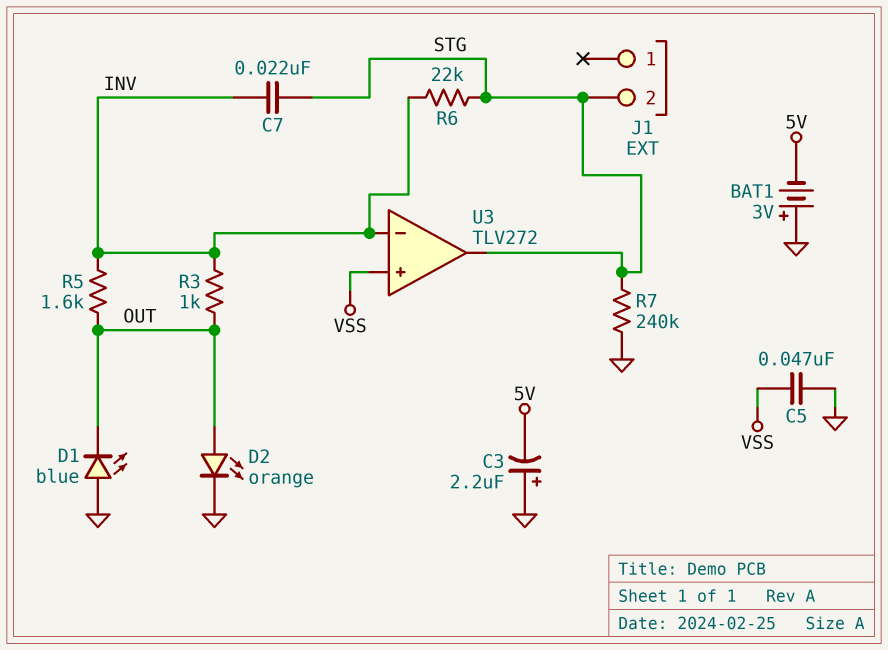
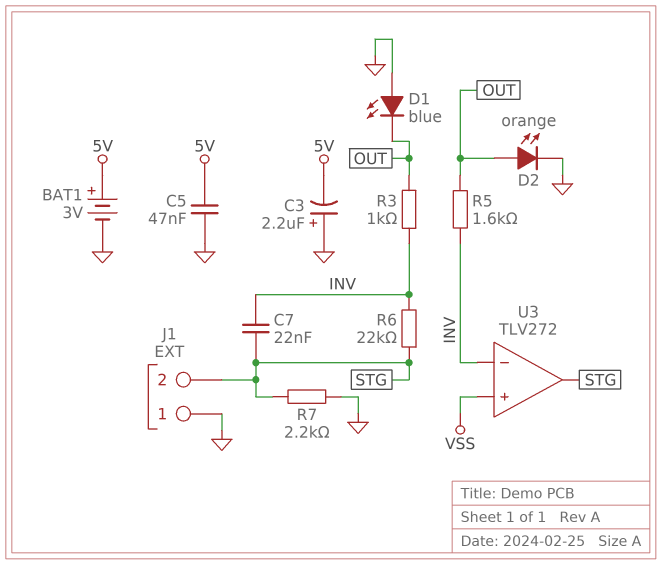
BAT1: 3V (plus GND, minus 5V) -> 3V (plus 5V, minus GND)
C5: 47nF (GND, VSS) -> 47nF (5V, GND)
J1 pin 1: none -> GND
R7: 240k (GND, STG) -> 2.2k (GND, STG)

